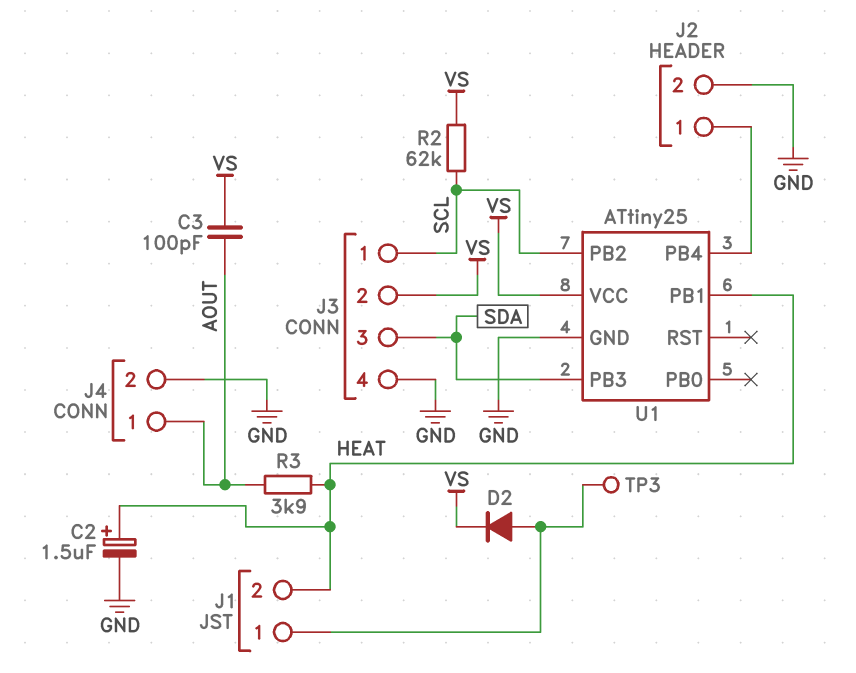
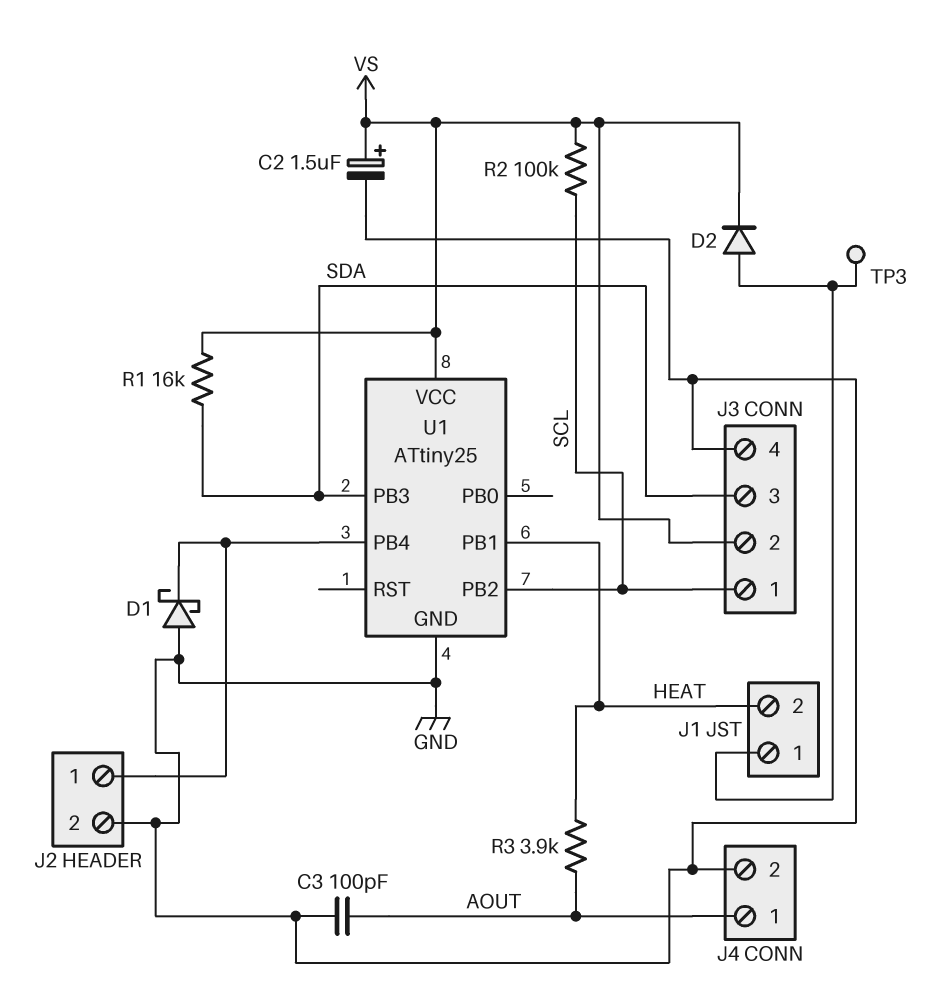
C2: 1.5uF (plus HEAT, minus GND) -> 1.5uF (plus VS, minus GND)
C3: 100pF (AOUT, VS) -> 100pF (AOUT, GND)
D1: none -> schottky (A GND, K J2/1)
R1: none -> 16k (SDA, VS)
R2: 62k (SCL, VS) -> 100k (SCL, VS)

